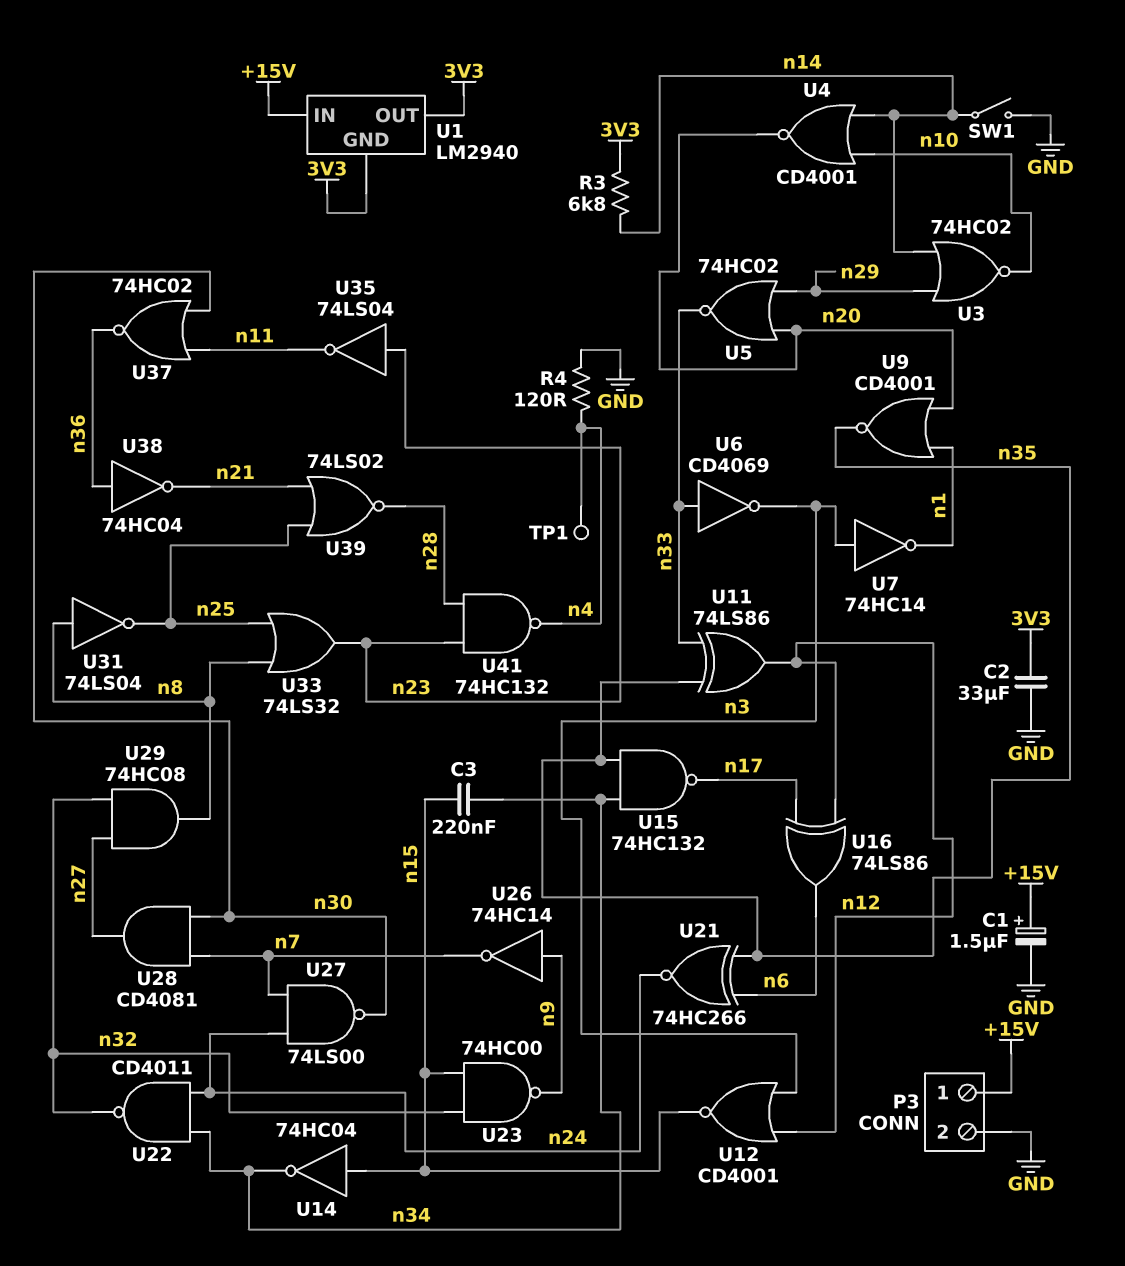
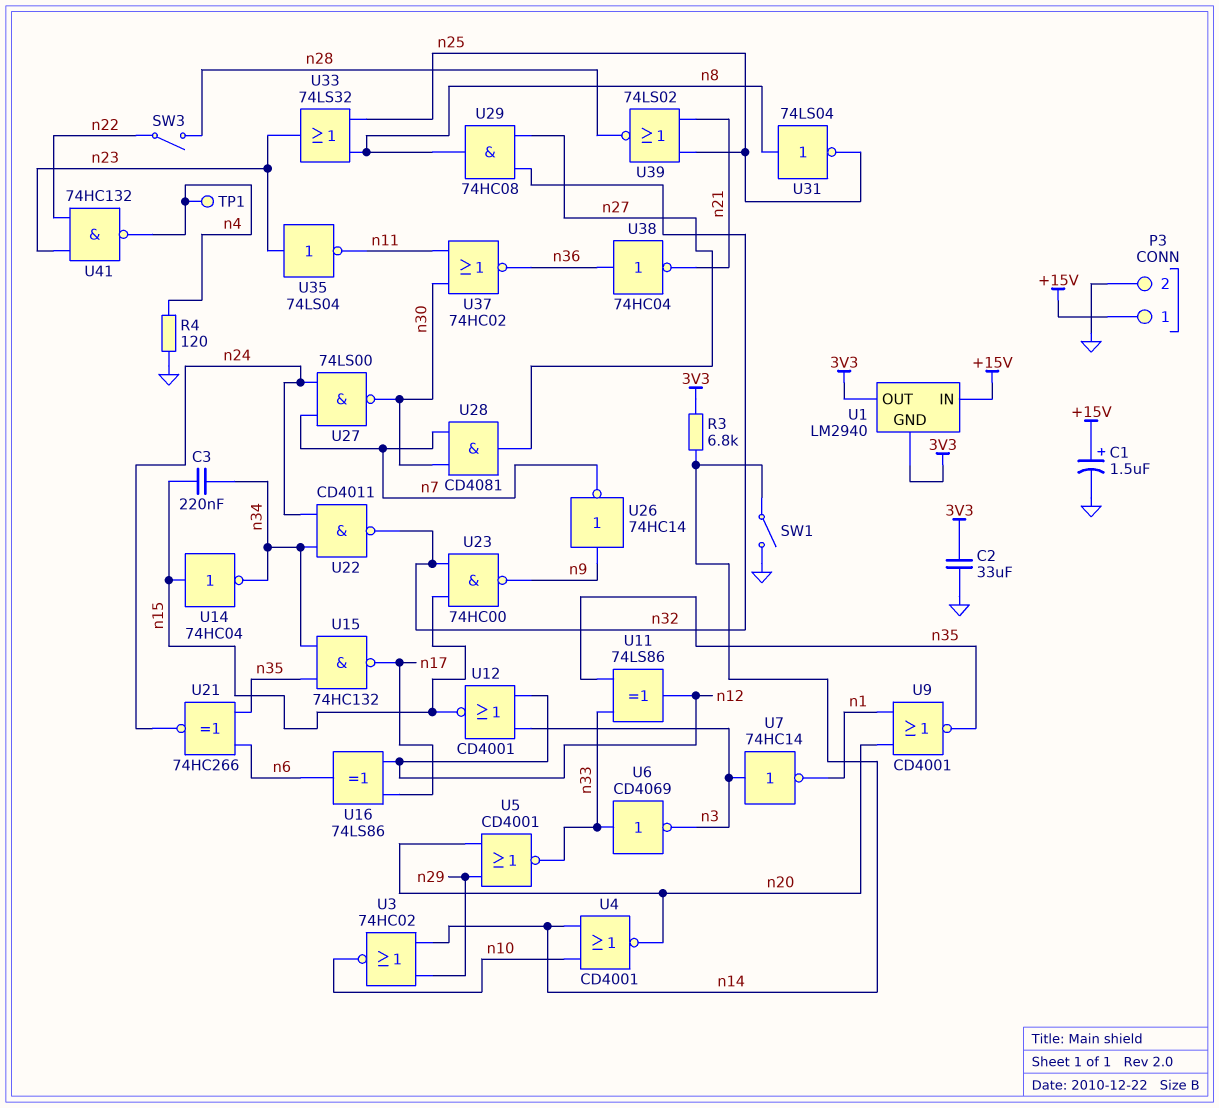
SW3: none -> switch (n22, n28)
U5: NOR 74HC02 (in n20, in n29, out n33) -> NOR CD4001 (in n20, in n29, out n33)
U41: NAND 74HC132 (in n23, in n28, out n4) -> NAND 74HC132 (in n22, in n23, out n4)

